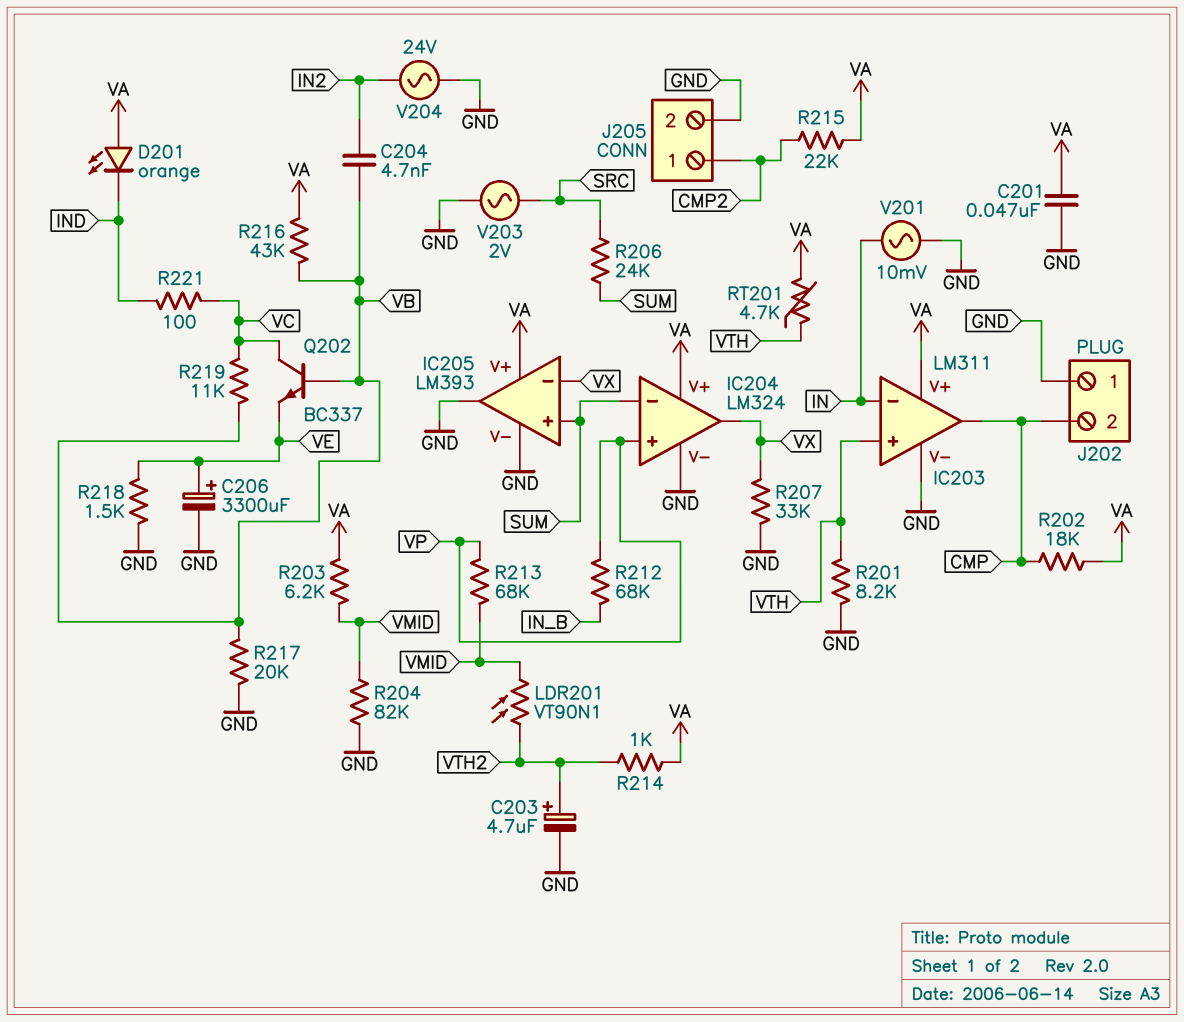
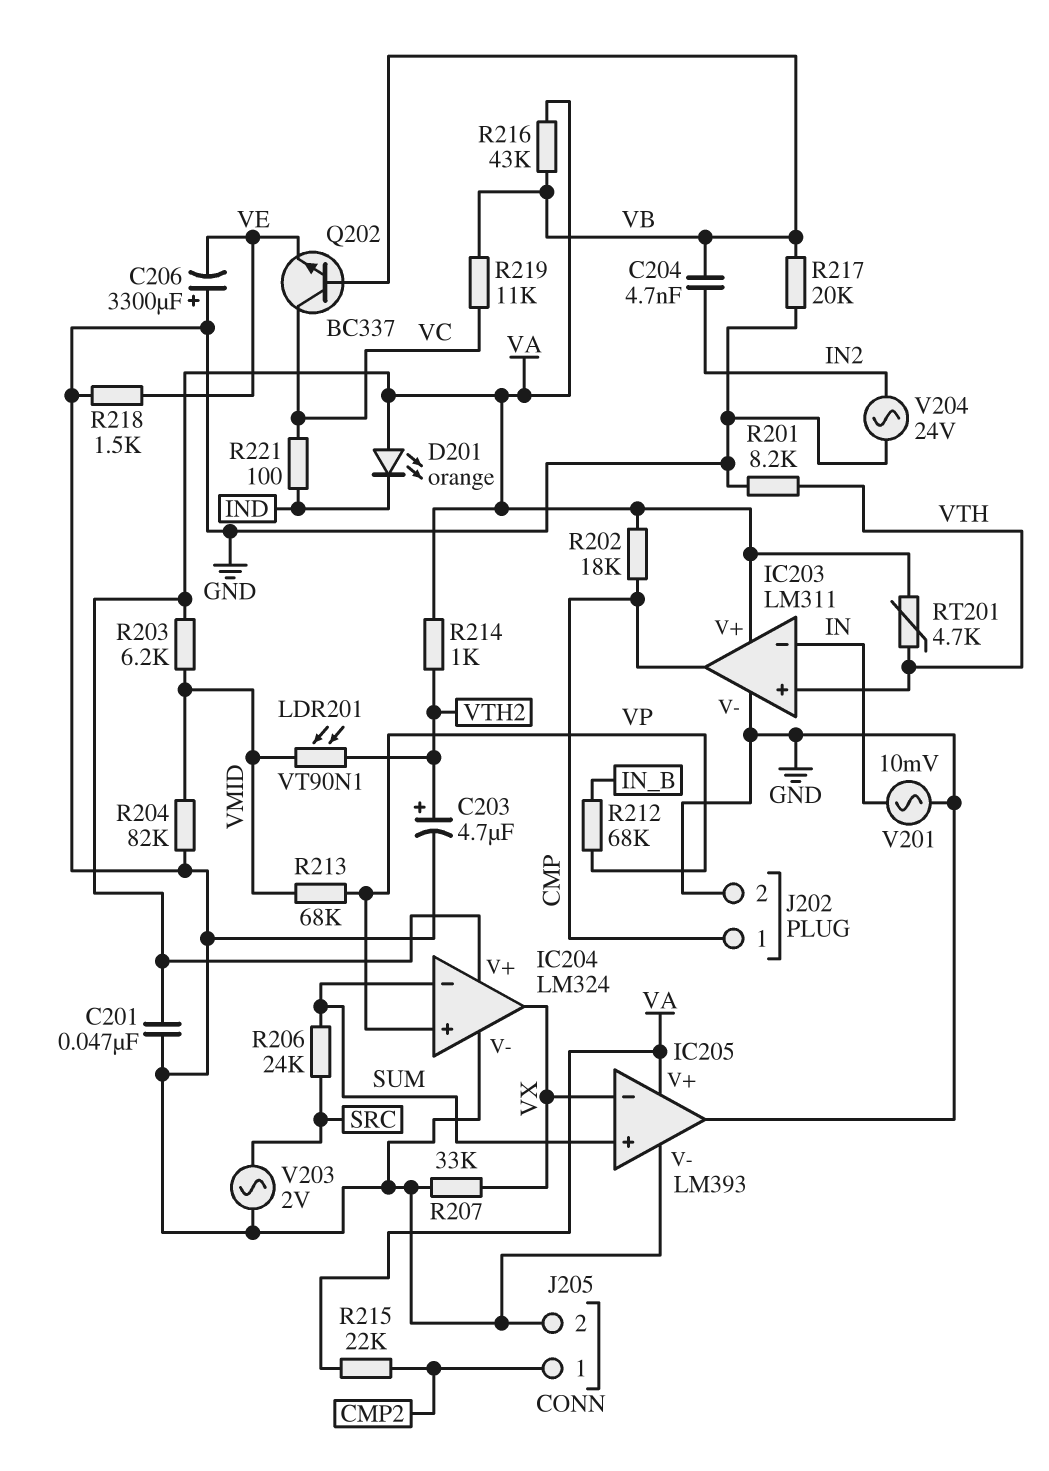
C206: 3300uF (plus VE, minus GND) -> 3300uF (plus GND, minus VE)
J202 pin 1: GND -> CMP
J202 pin 2: CMP -> GND

